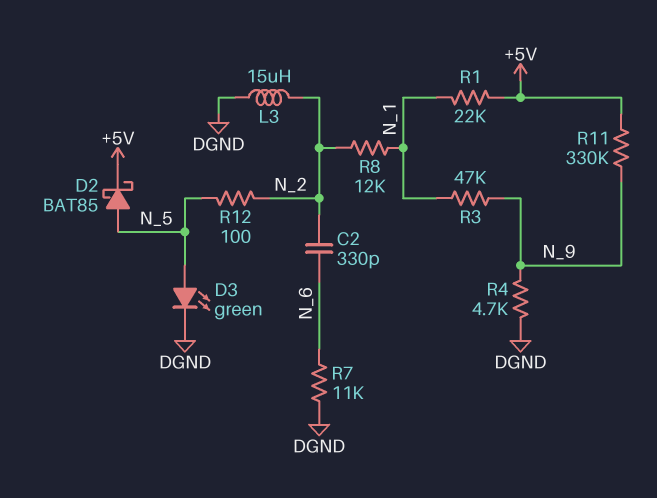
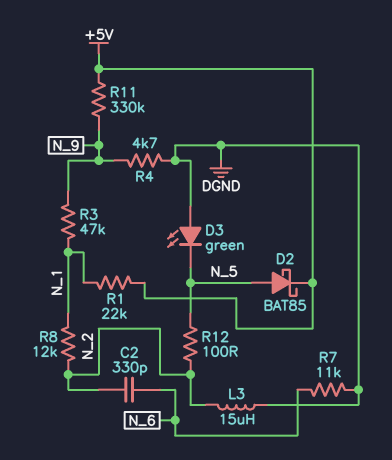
D3: LED green (A N_5, K DGND) -> LED green (A DGND, K N_5)

